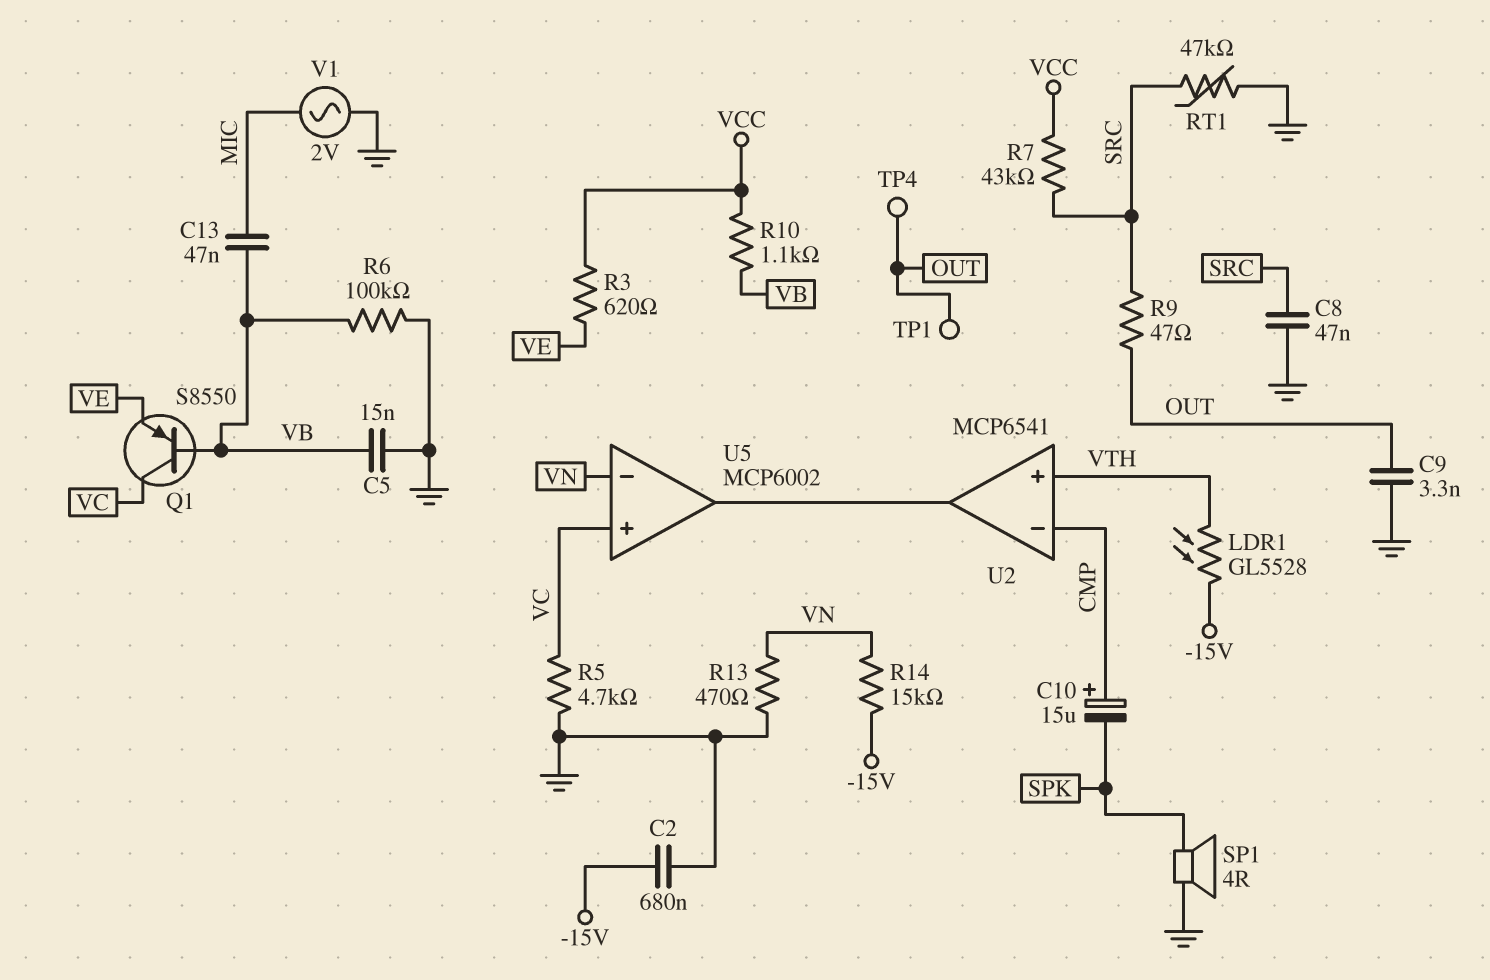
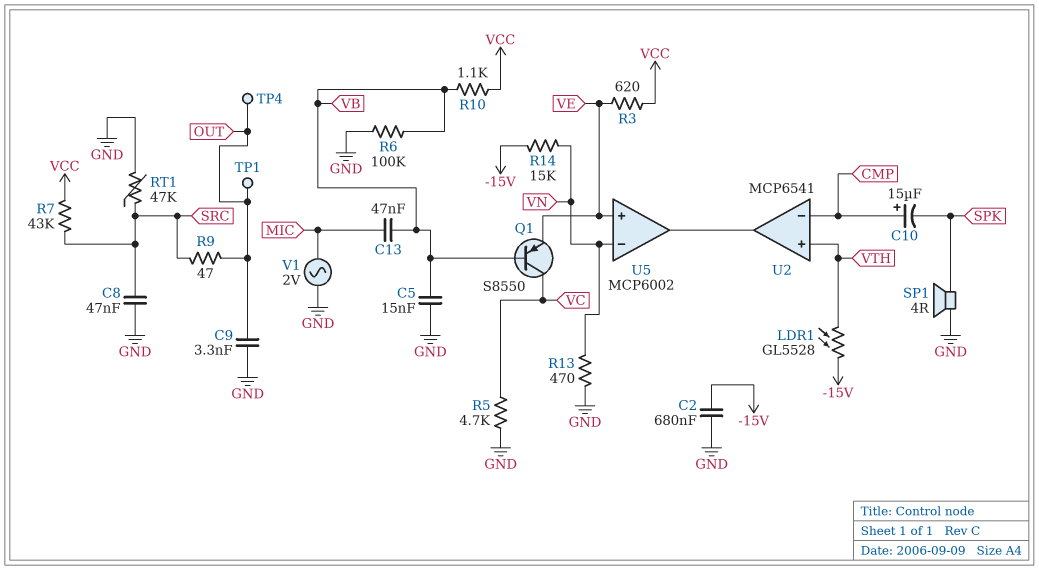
U5 pin in+: VC -> VE

